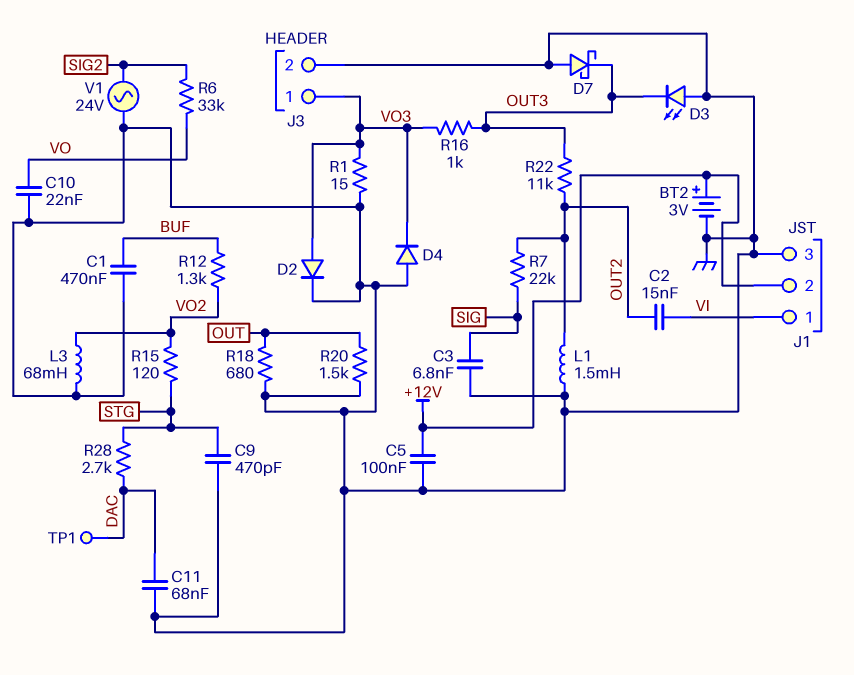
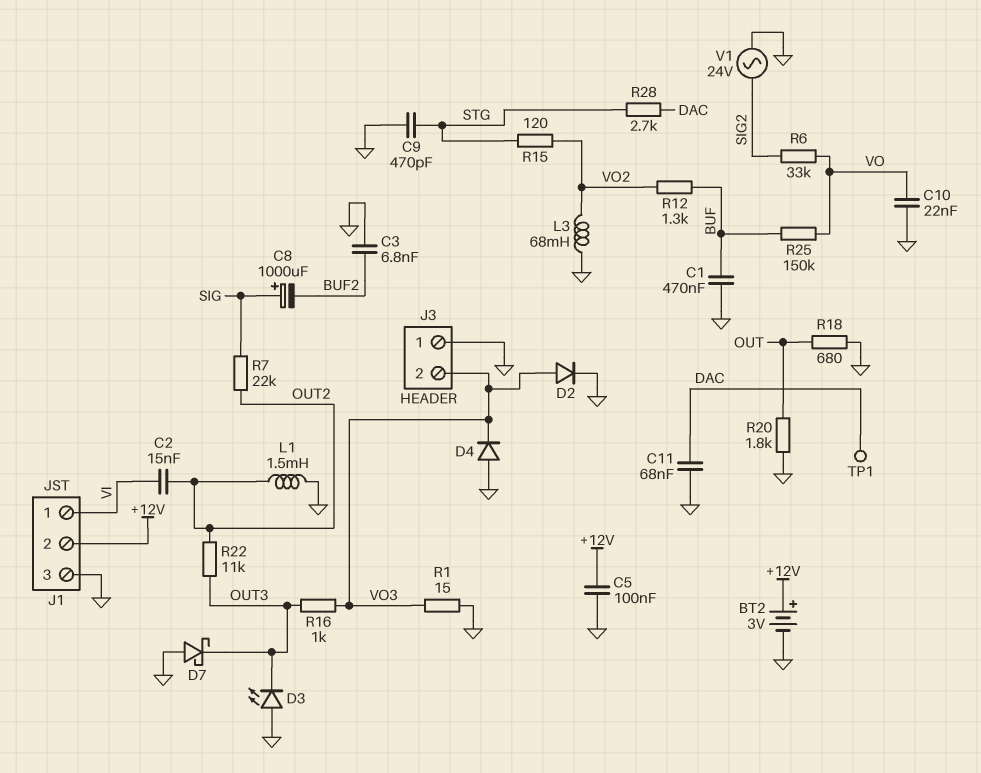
C3: 6.8nF (GND, SIG) -> 6.8nF (BUF2, GND)
C8: none -> 1000uF (plus SIG, minus BUF2)
J3 pin 1: VO3 -> GND
J3 pin 2: GND -> VO3
R20: 1.5k (GND, OUT) -> 1.8k (GND, OUT)
R25: none -> 150k (BUF, VO)

